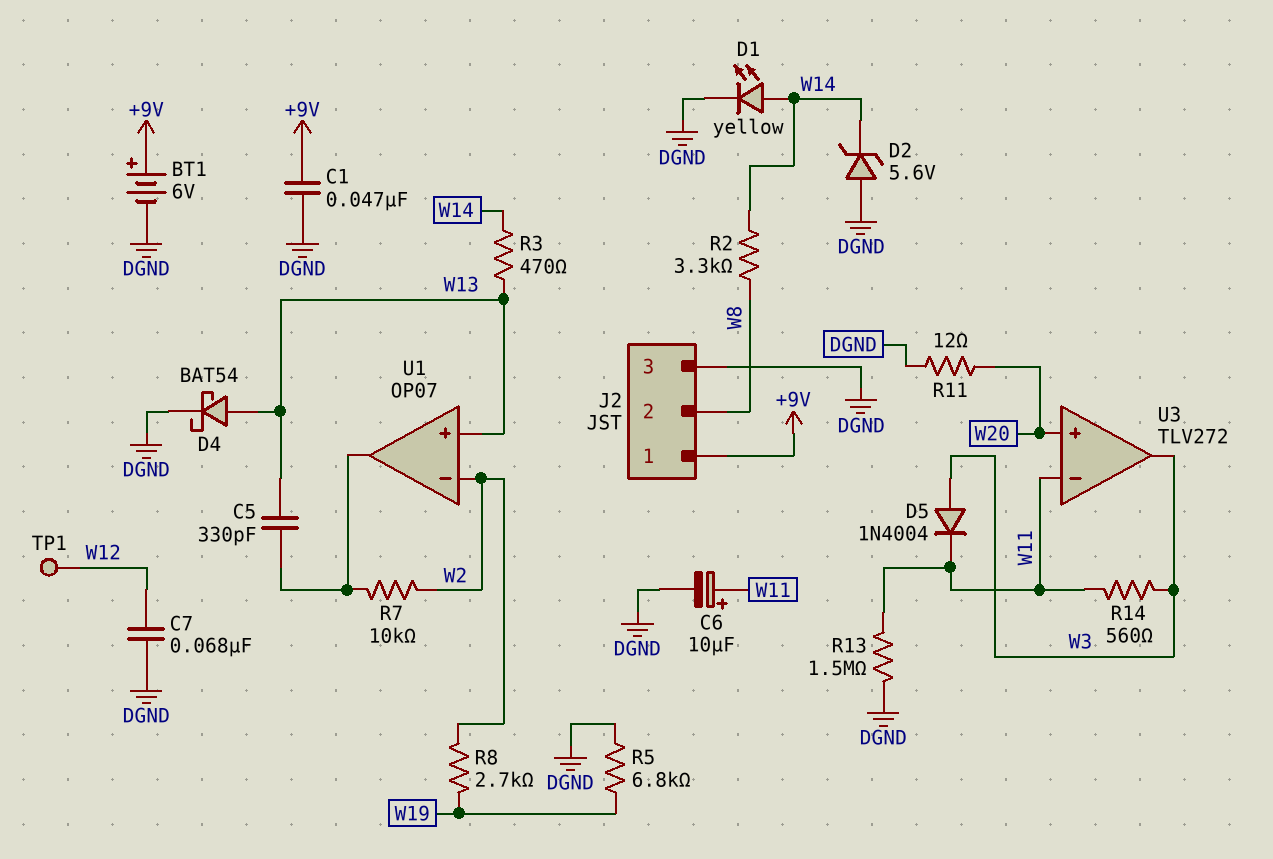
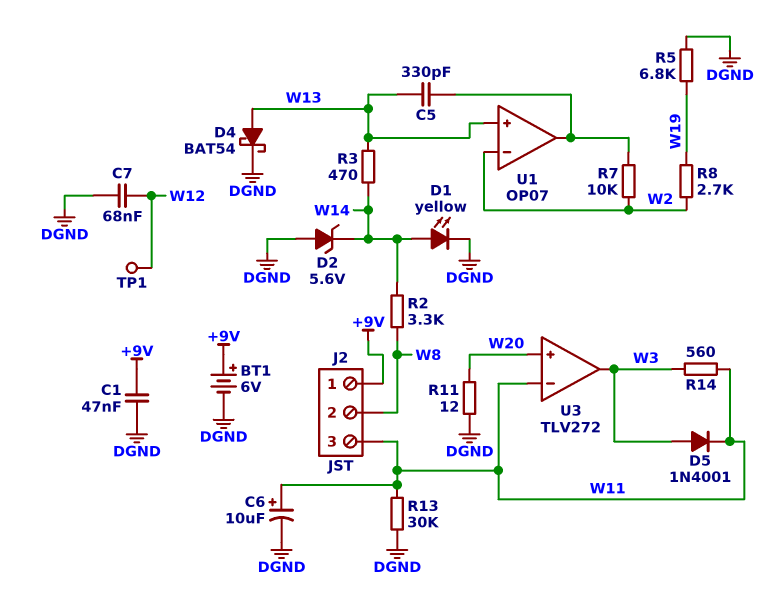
D5: diode 1N4004 (A W3, K W11) -> diode 1N4001 (A W3, K W11)
J2 pin 3: DGND -> W11
R13: 1.5M (DGND, W11) -> 30k (DGND, W11)

